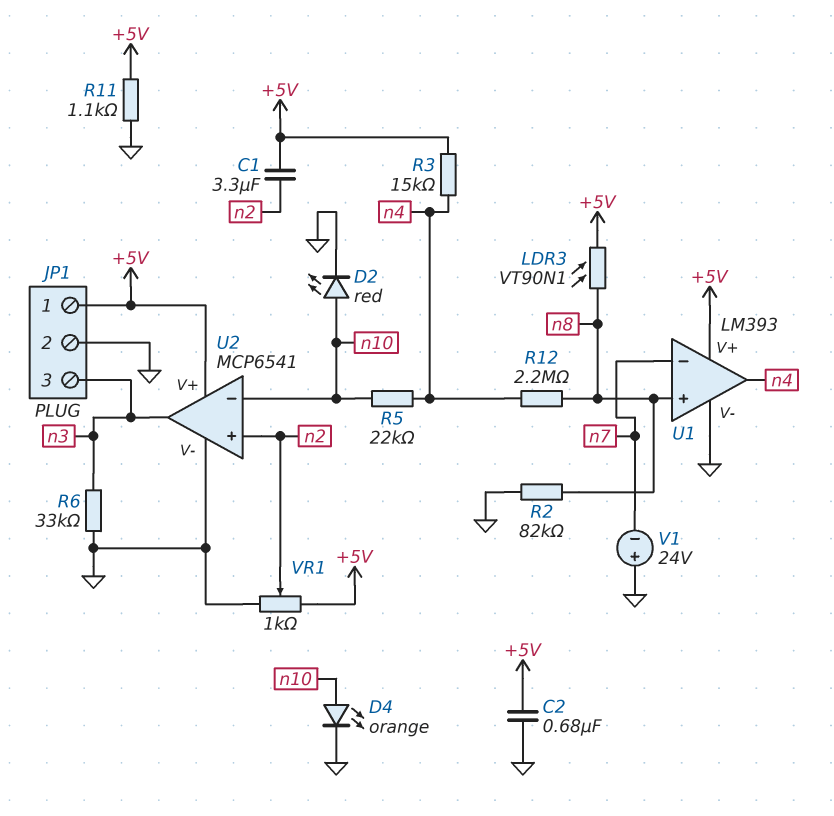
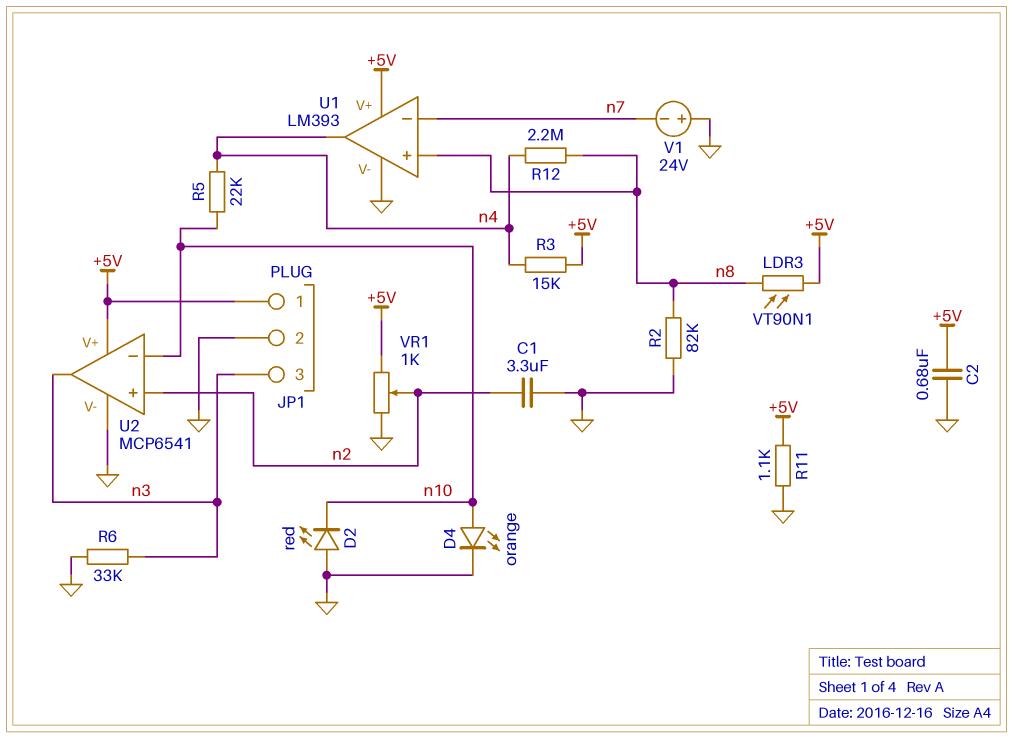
C1: 3.3uF (+5V, n2) -> 3.3uF (GND, n2)
D2: LED red (A n10, K GND) -> LED red (A GND, K n10)

